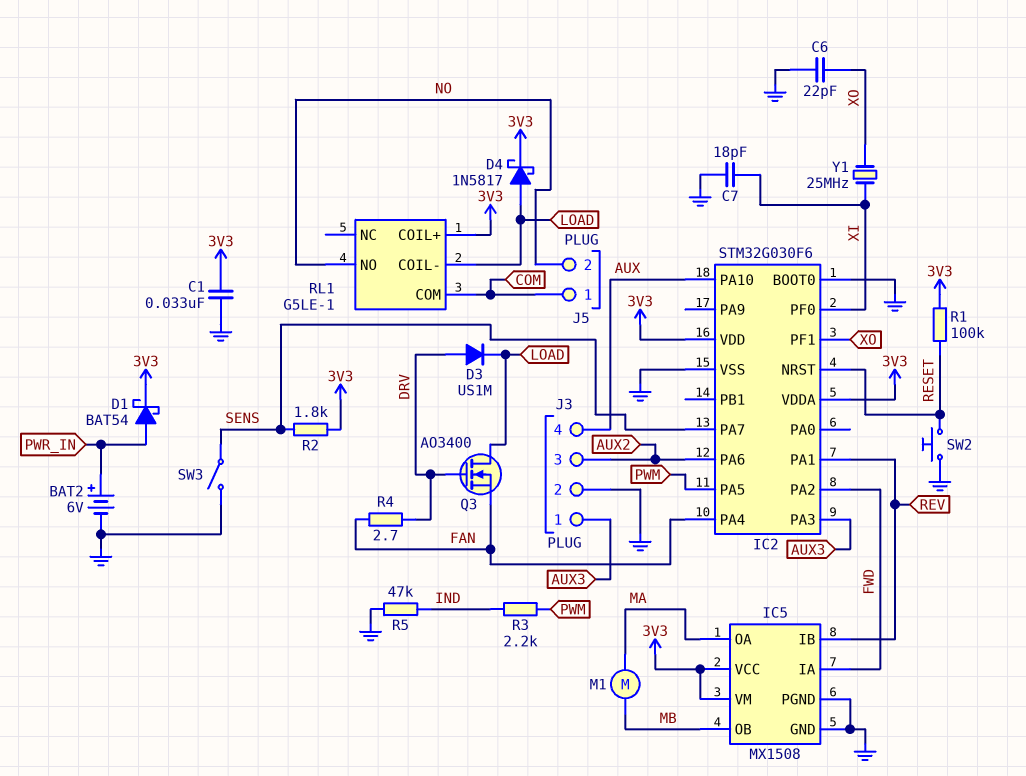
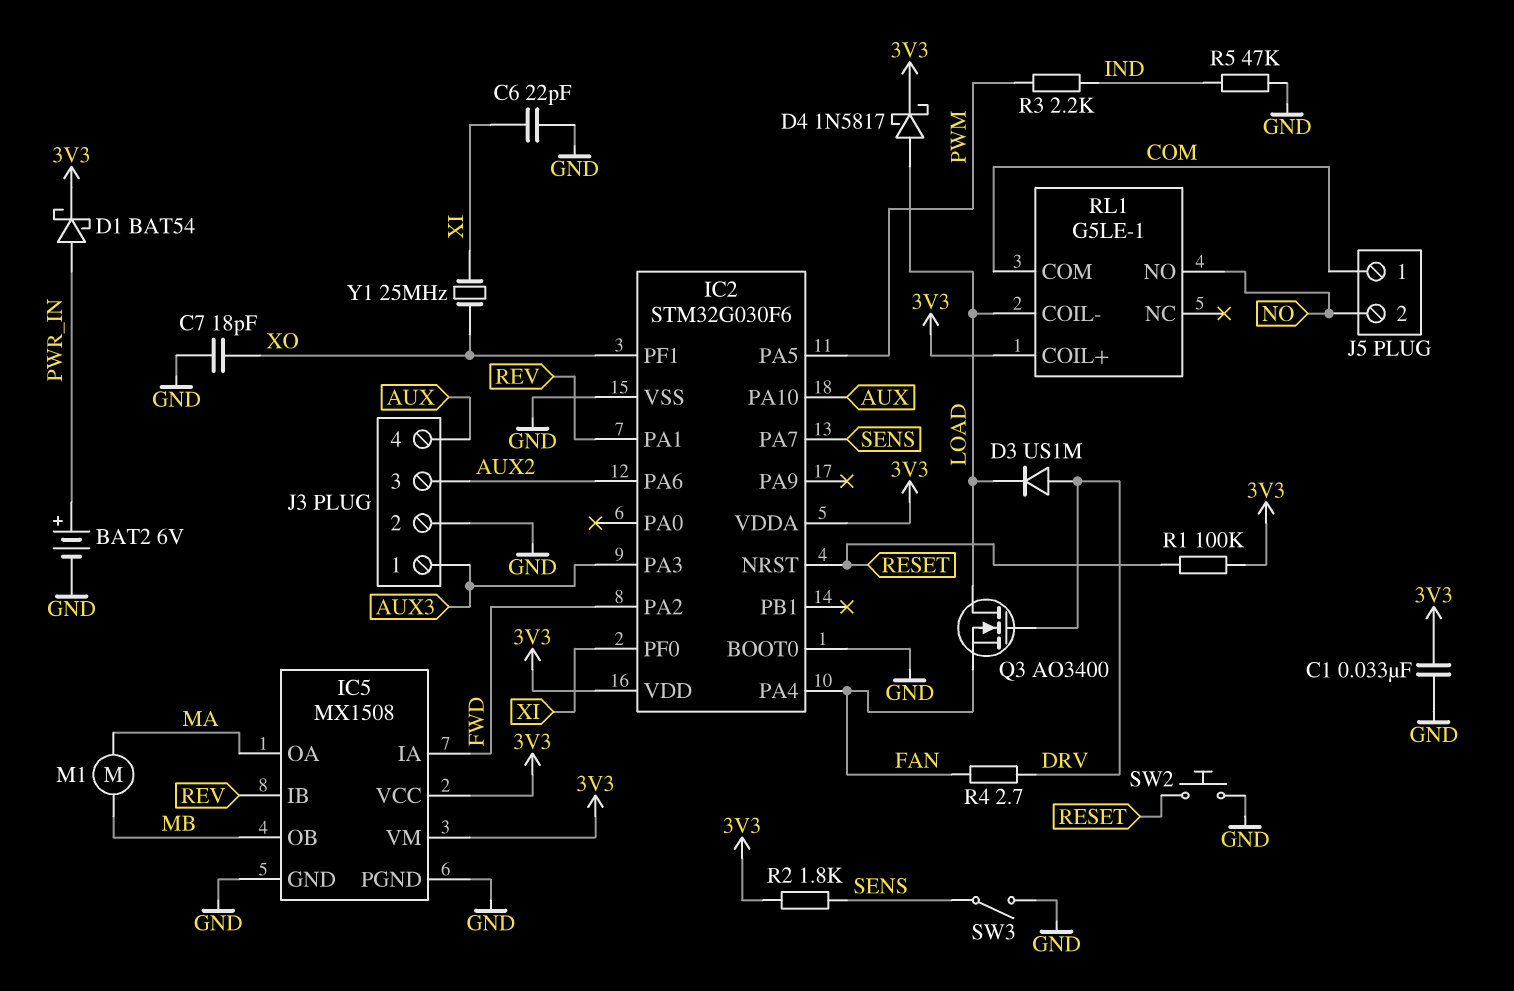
C6: 22pF (GND, XO) -> 22pF (GND, XI)
C7: 18pF (GND, XI) -> 18pF (GND, XO)

